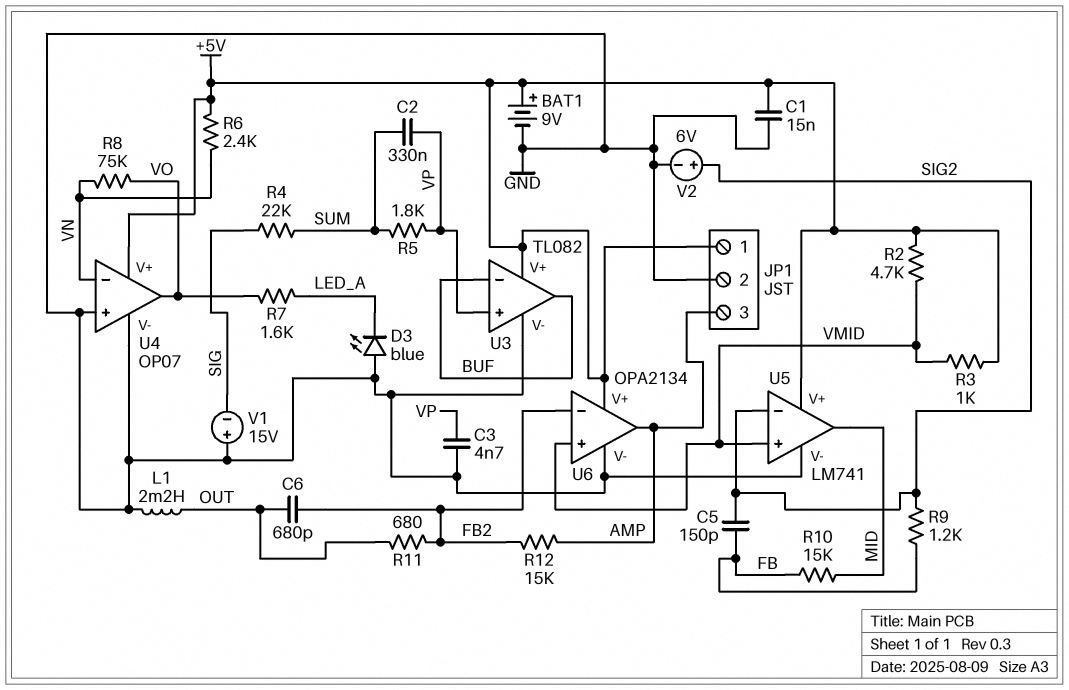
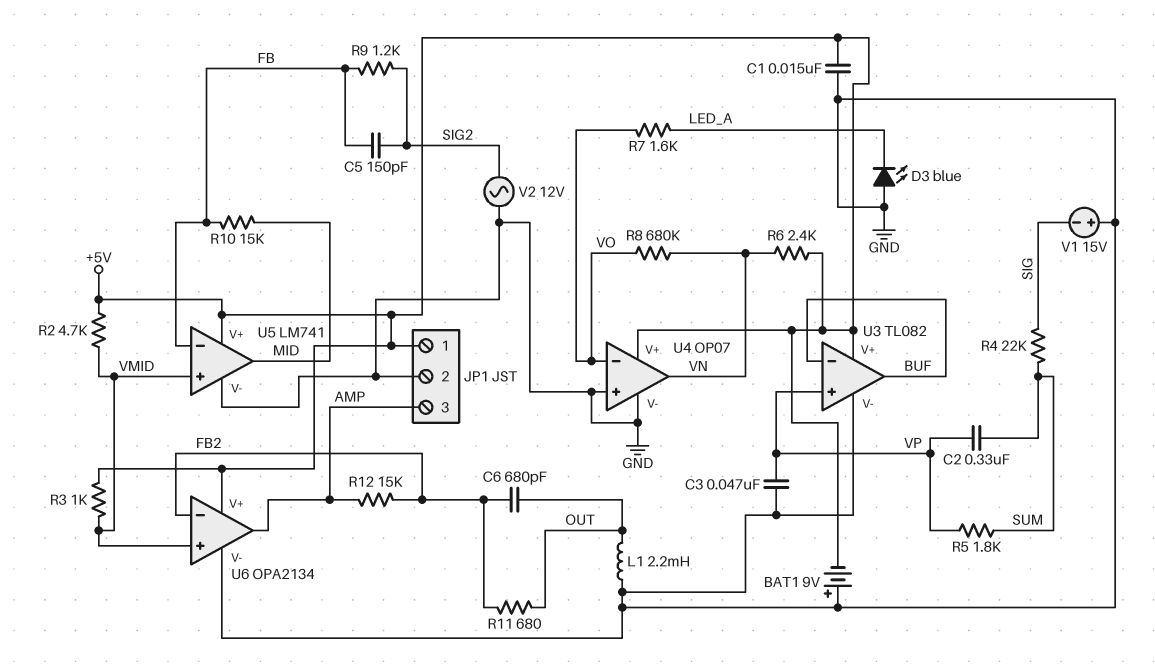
BAT1: 9V (plus +5V, minus GND) -> 9V (plus GND, minus +5V)
C3: 4.7nF (GND, VP) -> 47nF (GND, VP)
R8: 75k (VN, VO) -> 680k (VN, VO)
U4 pin in-: VN -> VO
U4 pin out: VO -> VN
U5 pin in-: SIG2 -> FB
V2: 6V (plus SIG2, minus GND) -> AC 12V (GND, SIG2)

